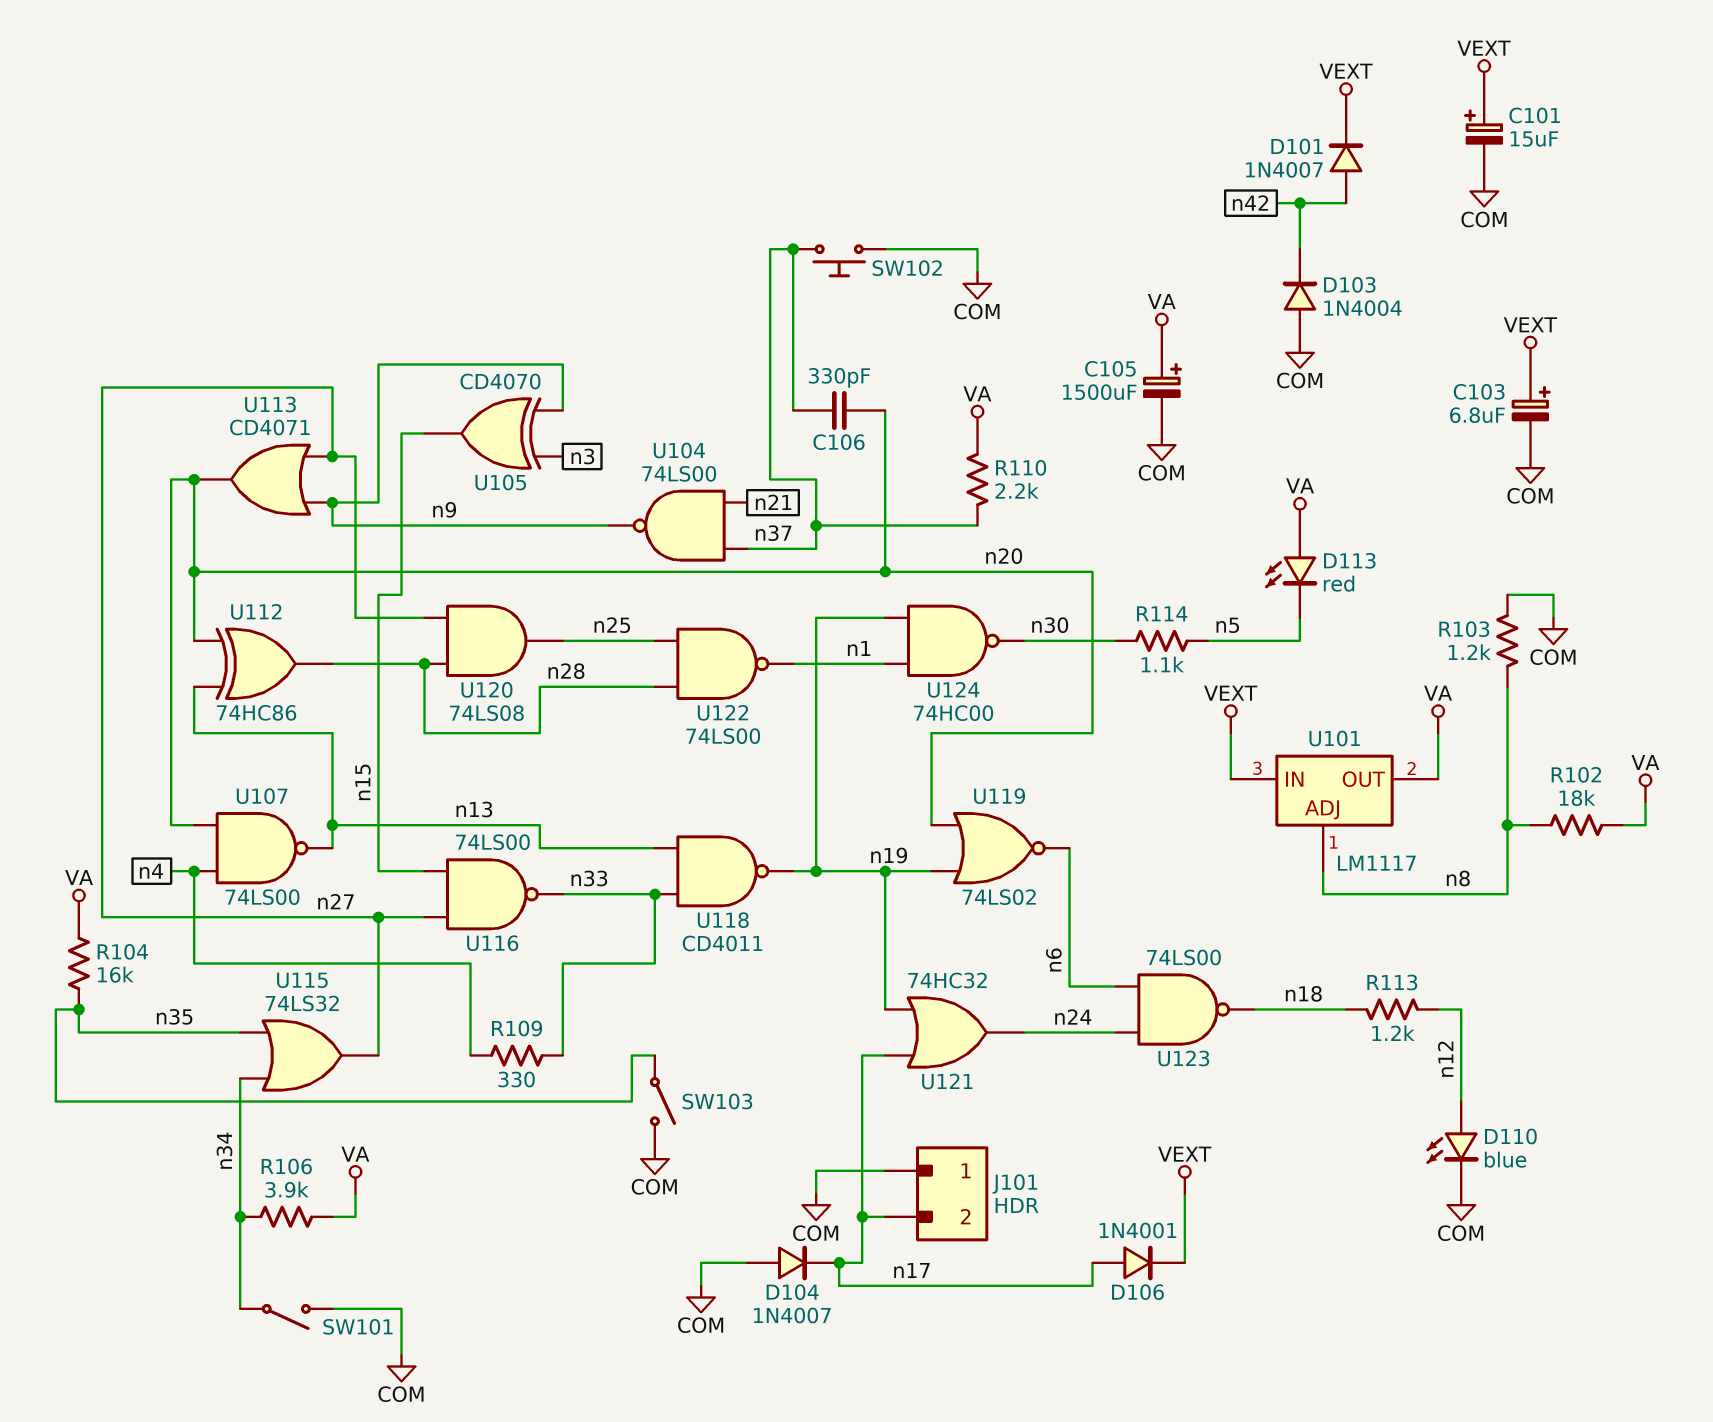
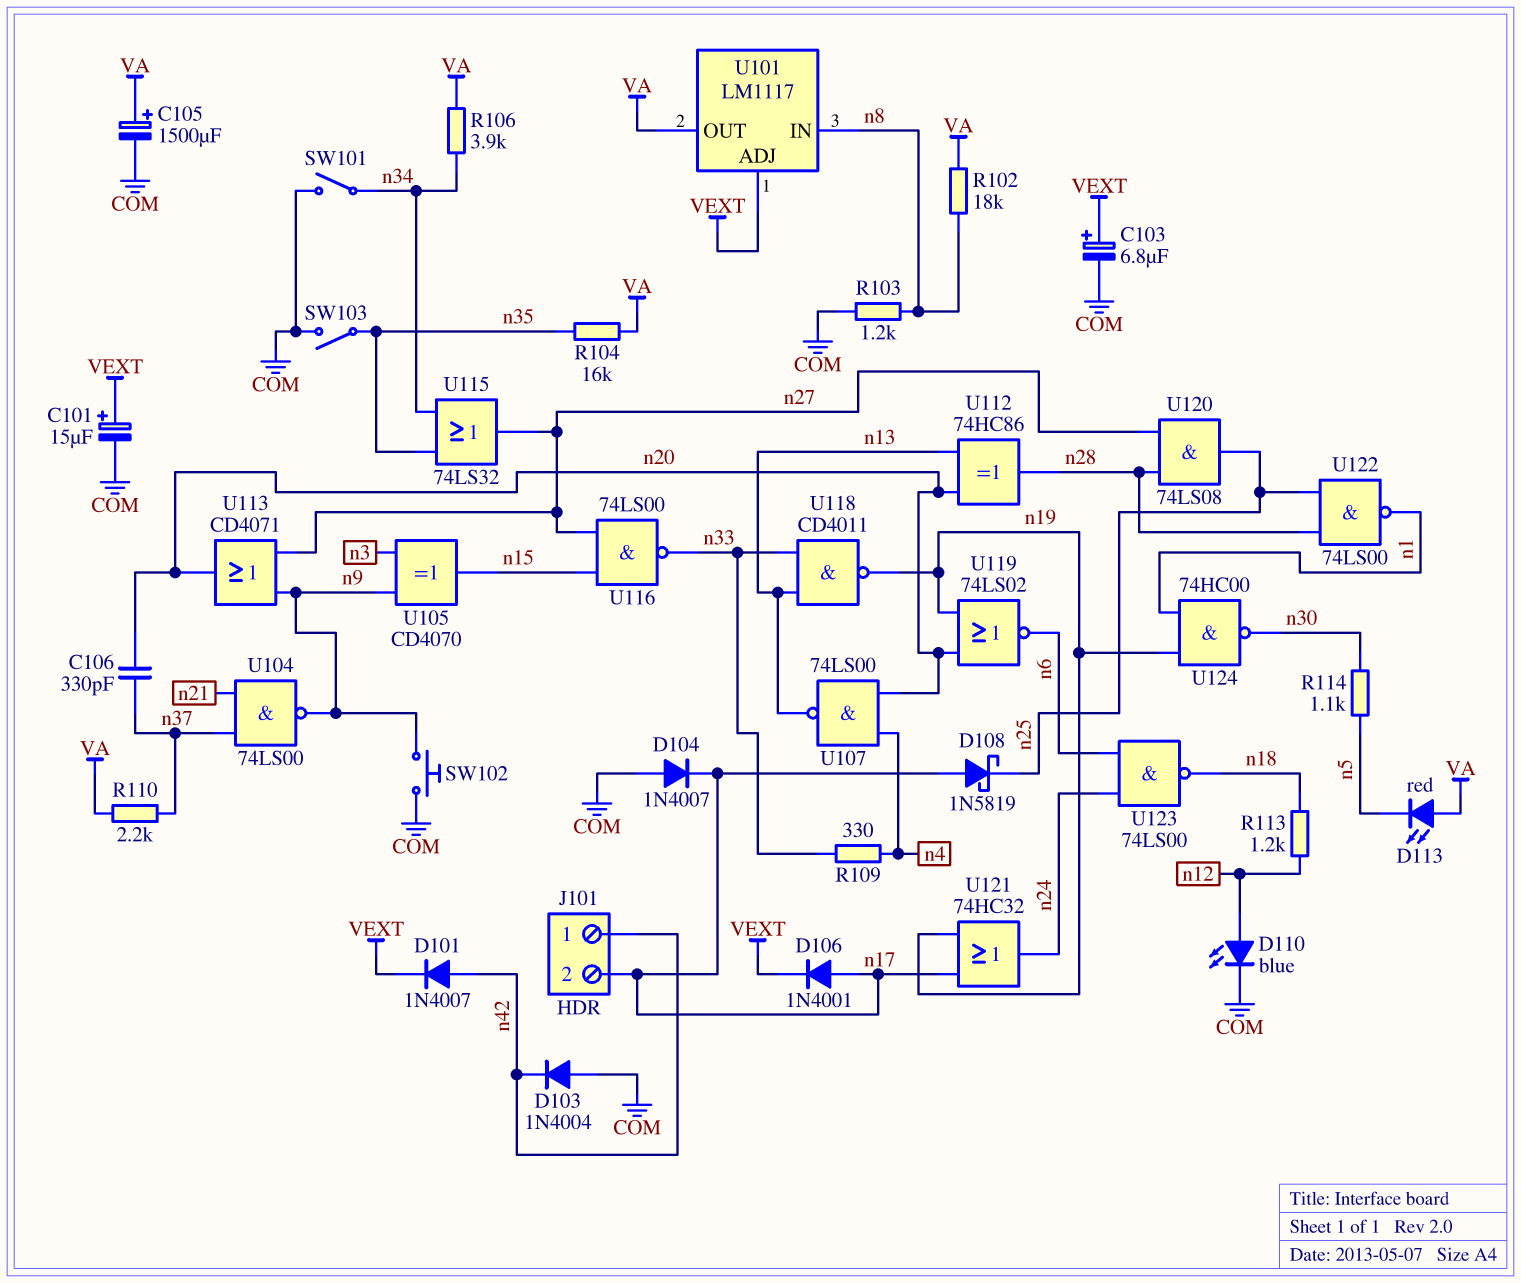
D108: none -> schottky 1N5819 (A n17, K n25)
J101 pin 1: COM -> n42
SW102: button (COM, n37) -> button (COM, n9)
U101 pin ADJ: n8 -> VEXT
U101 pin IN: VEXT -> n8

